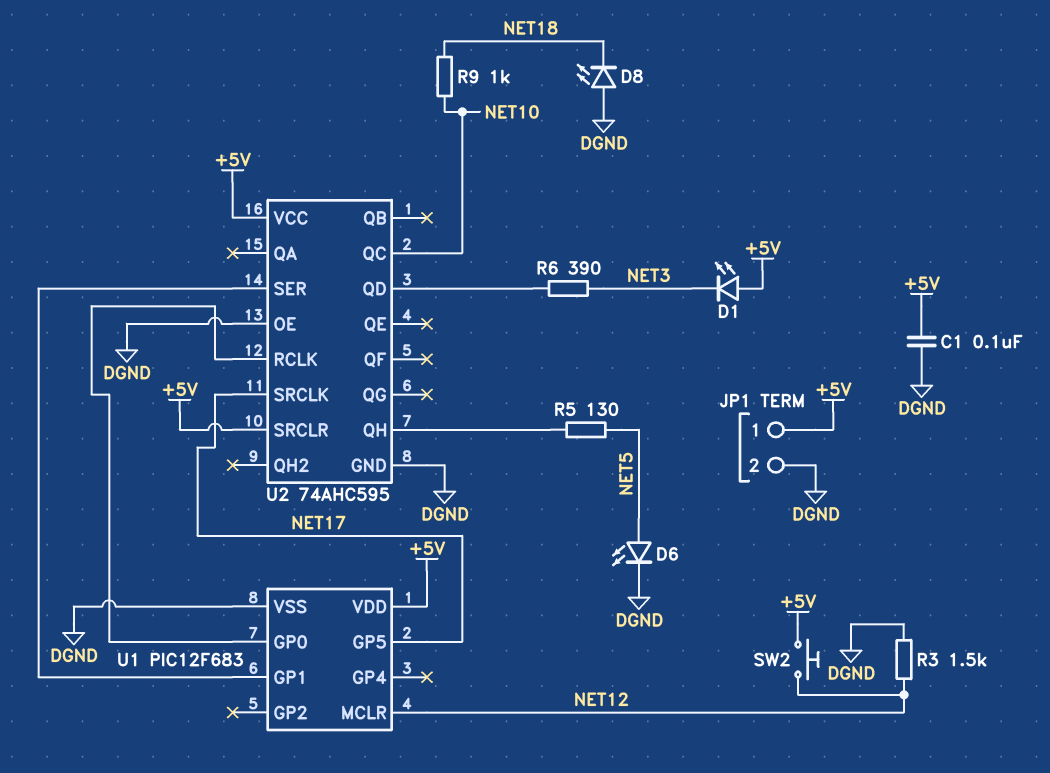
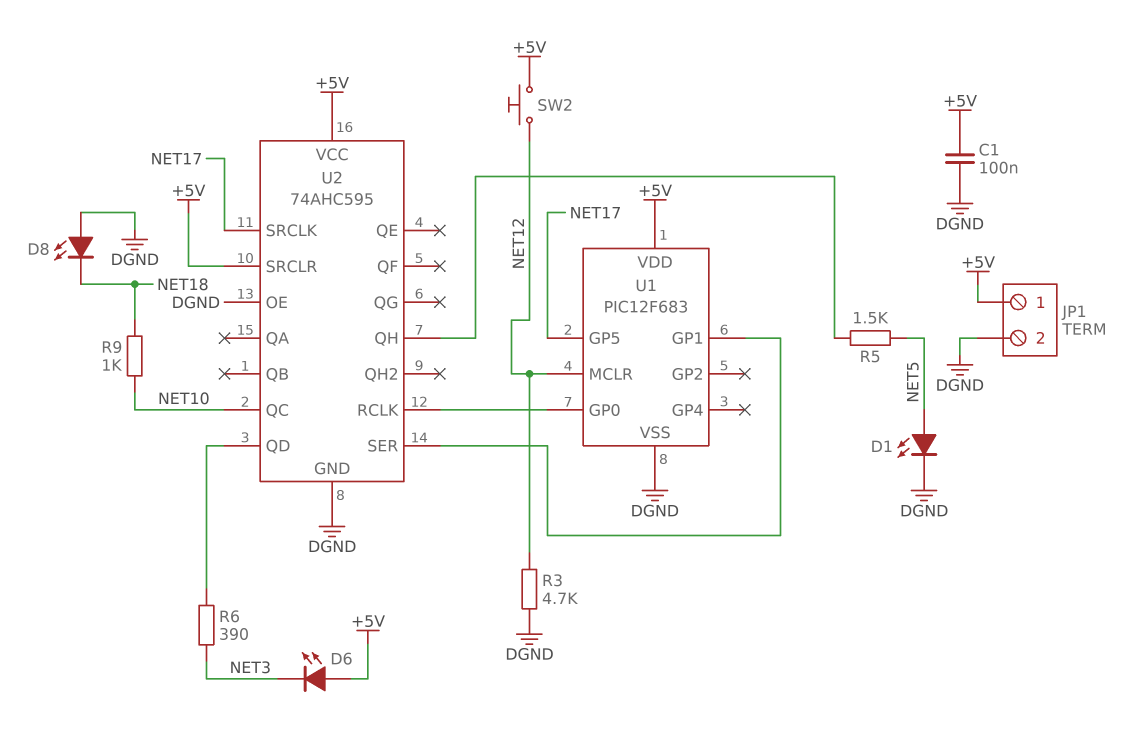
D1: LED (A +5V, K NET3) -> LED (A NET5, K DGND)
D6: LED (A NET5, K DGND) -> LED (A +5V, K NET3)
R3: 1.5k (DGND, NET12) -> 4.7k (DGND, NET12)
R5: 130 (NET5, U2/QH) -> 1.5k (NET5, U2/QH)

